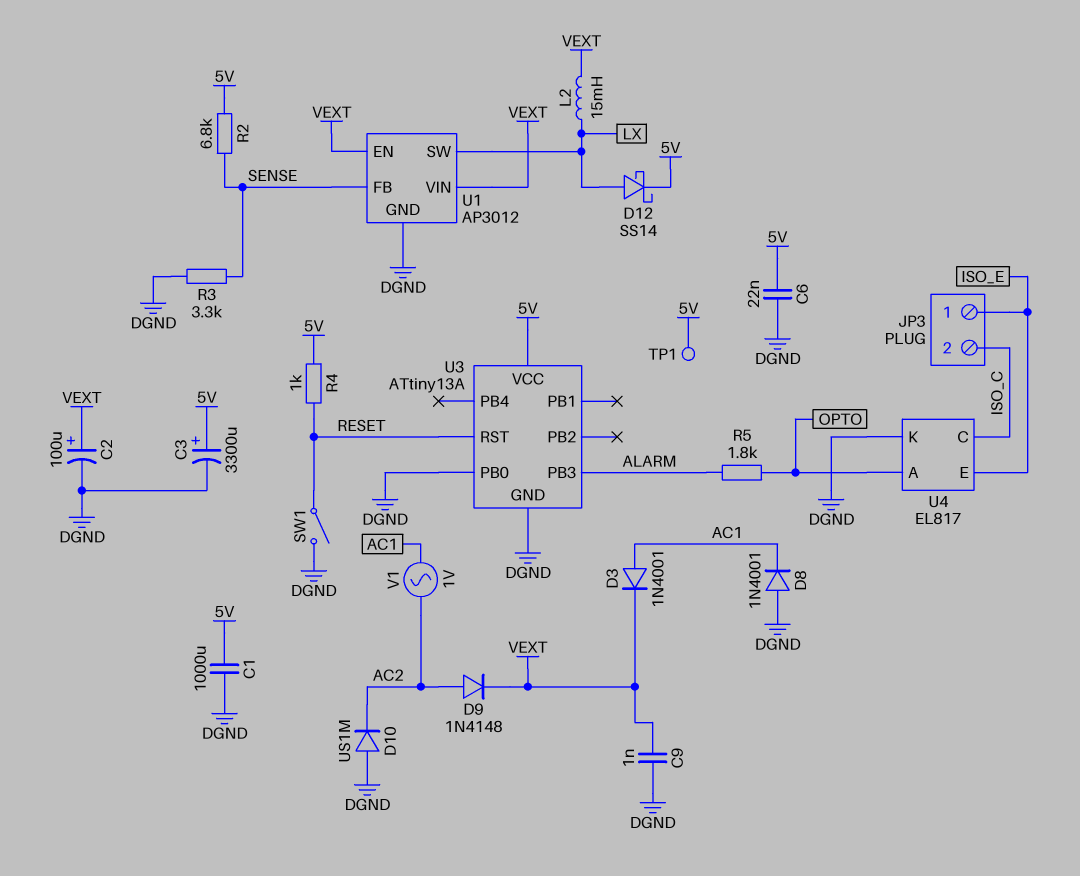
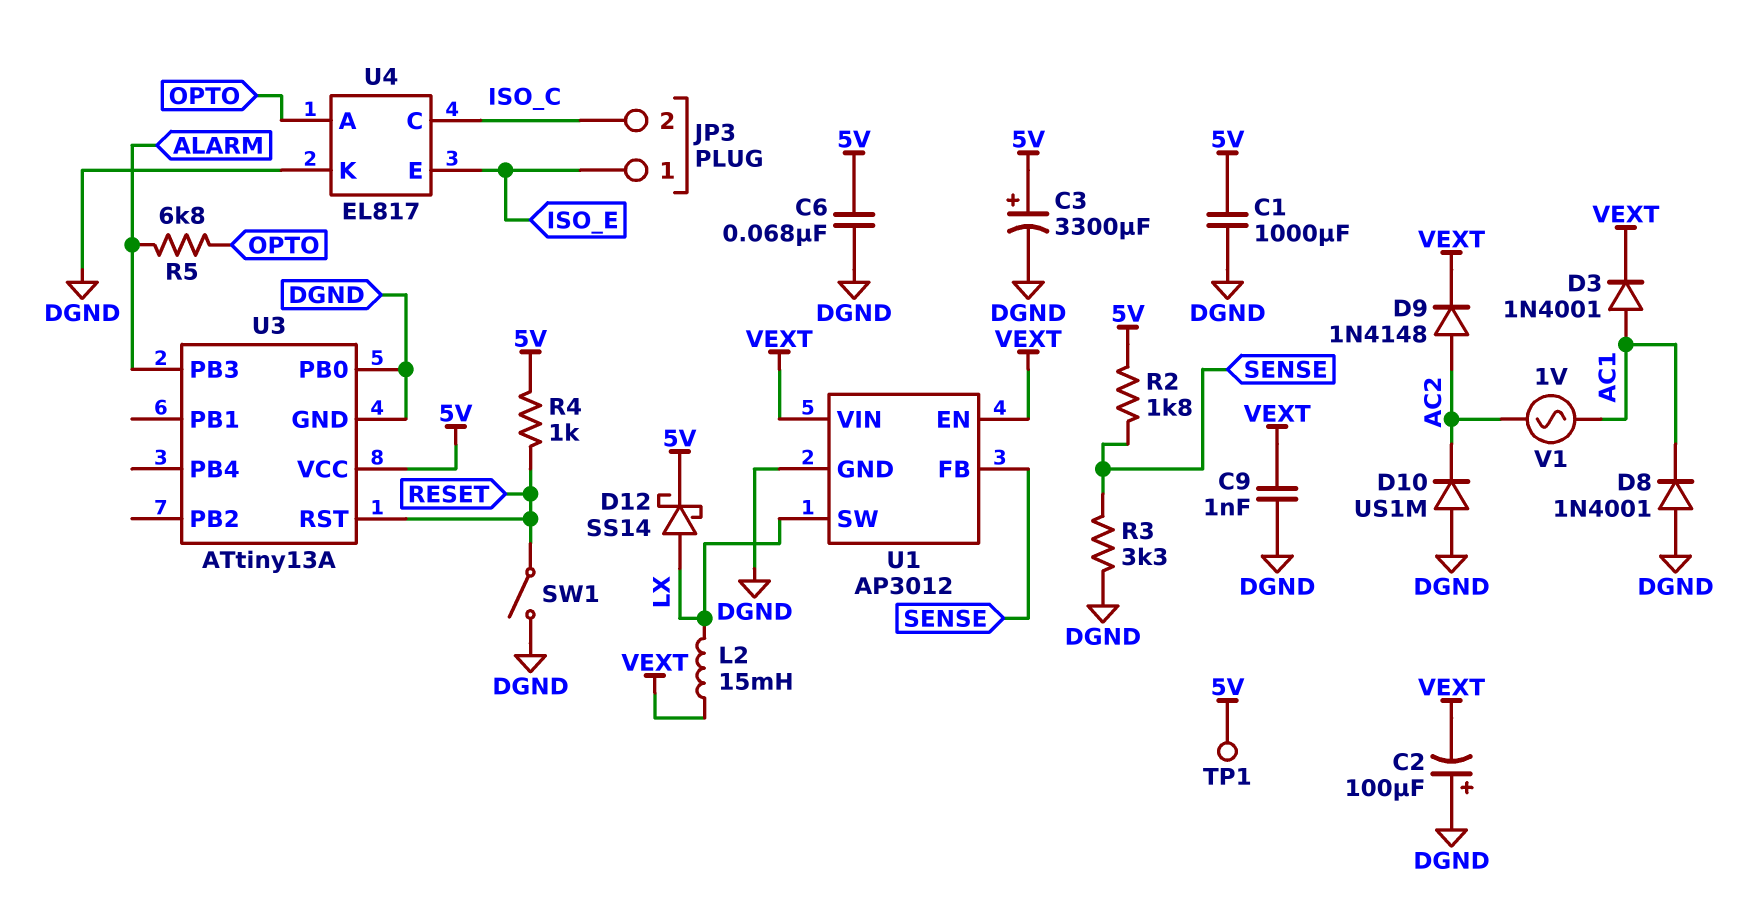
C2: 100uF (plus VEXT, minus DGND) -> 100uF (plus DGND, minus VEXT)
C6: 22nF (5V, DGND) -> 68nF (5V, DGND)
R2: 6.8k (5V, SENSE) -> 1.8k (5V, SENSE)
R5: 1.8k (ALARM, OPTO) -> 6.8k (ALARM, OPTO)

